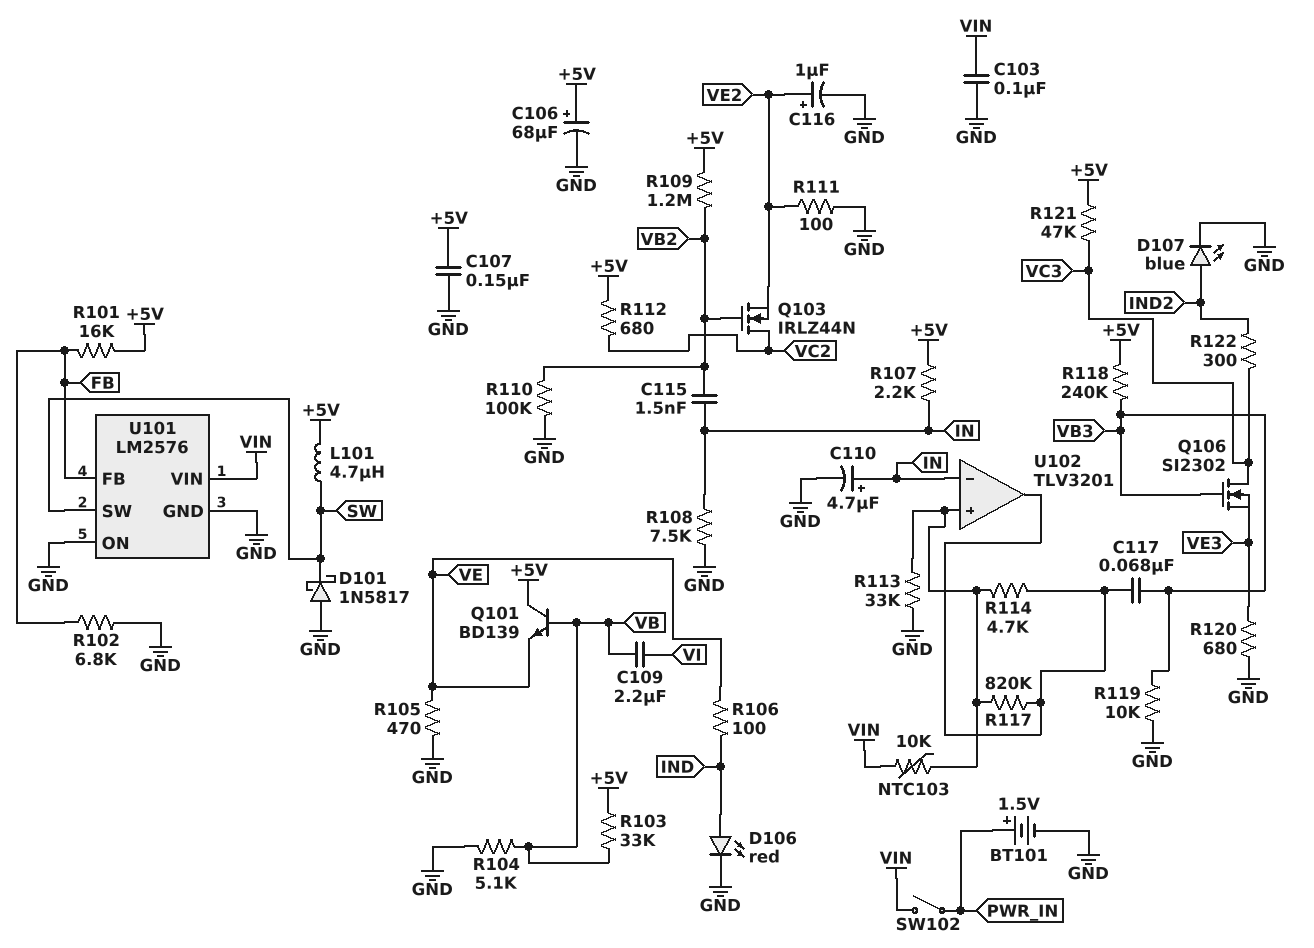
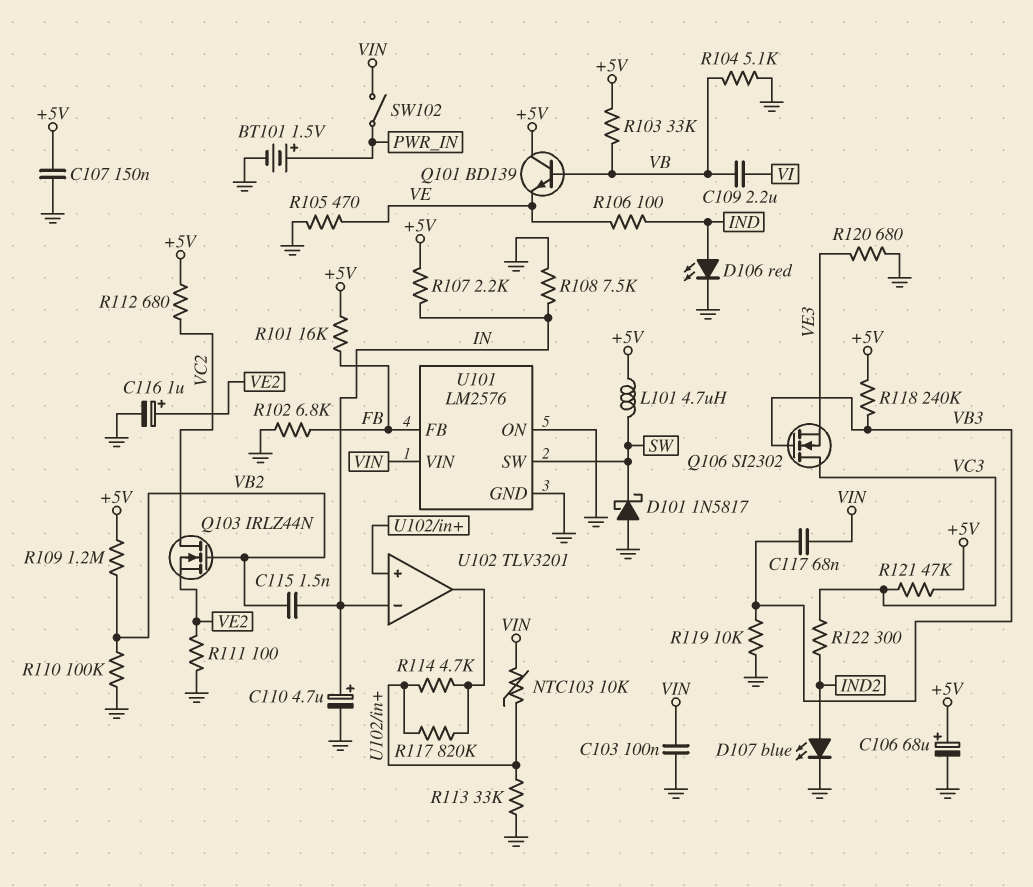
C117: 68nF (U102/out, VB3) -> 68nF (VB3, VIN)

